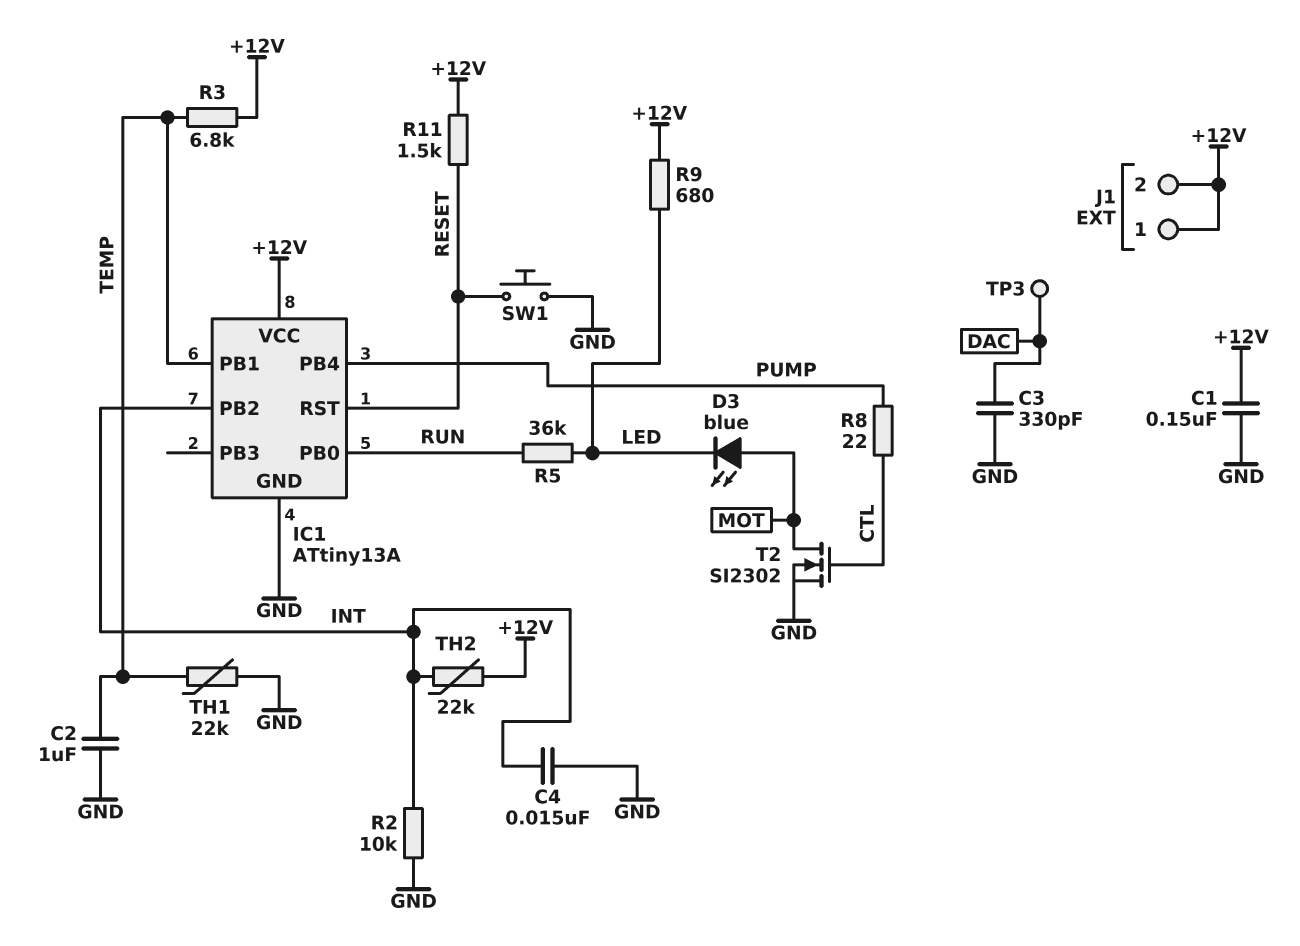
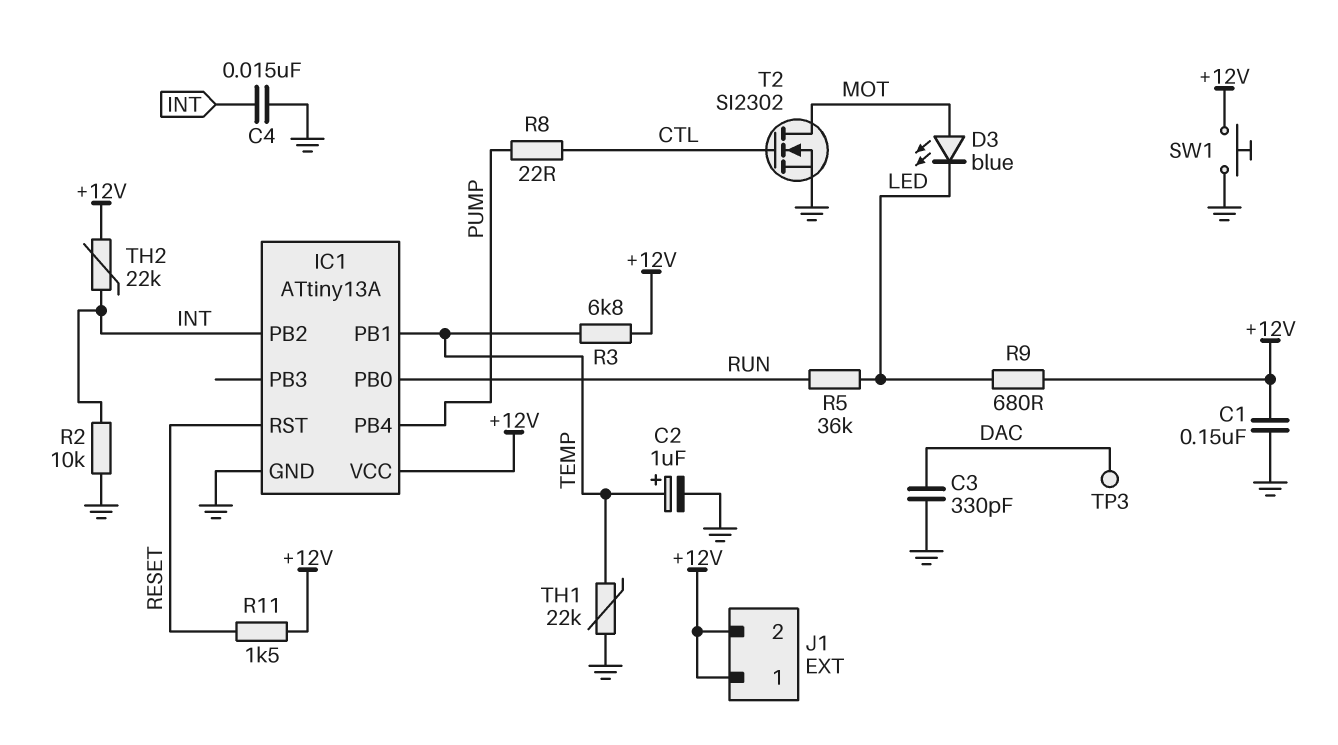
C2: 1uF (GND, TEMP) -> 1uF (plus TEMP, minus GND)
SW1: button (GND, RESET) -> button (+12V, GND)

